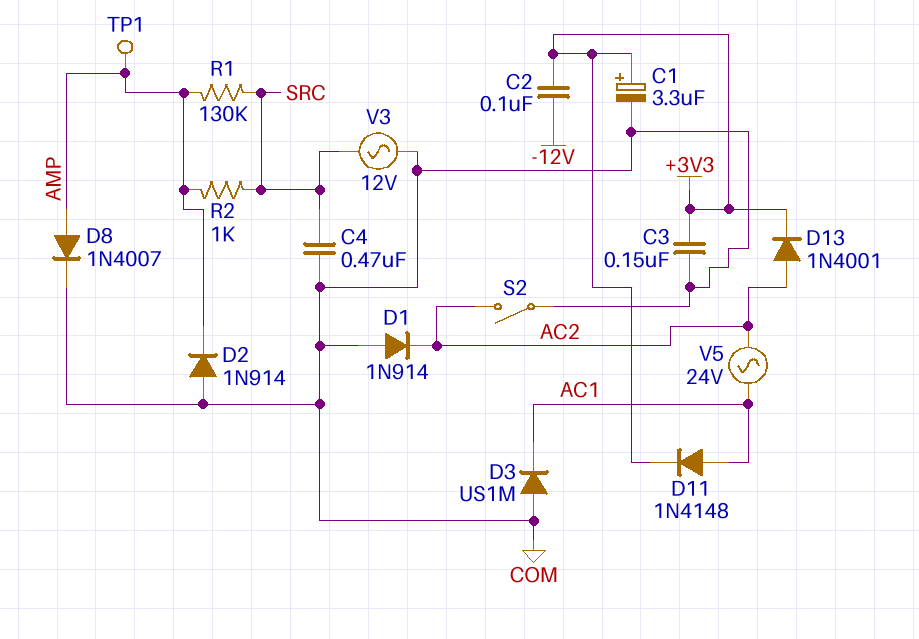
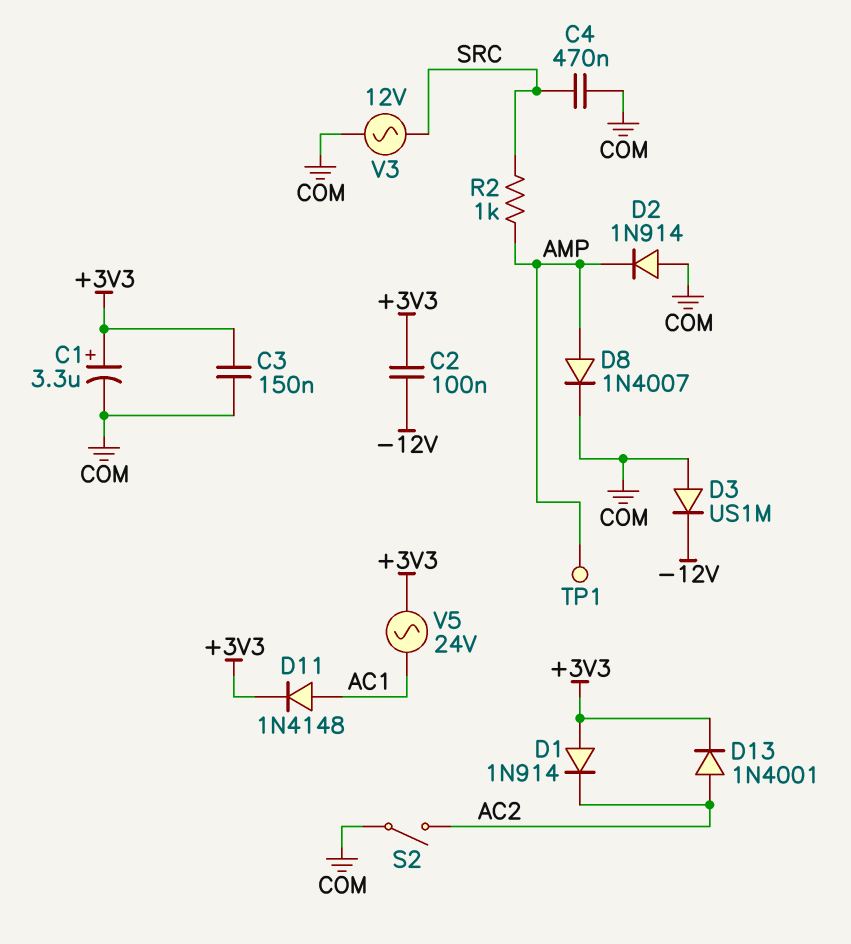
D1: diode 1N914 (A COM, K AC2) -> diode 1N914 (A +3V3, K AC2)
D3: diode US1M (A COM, K AC1) -> diode US1M (A COM, K -12V)
R1: 130k (AMP, SRC) -> none
V5: AC 24V (AC1, AC2) -> AC 24V (+3V3, AC1)

